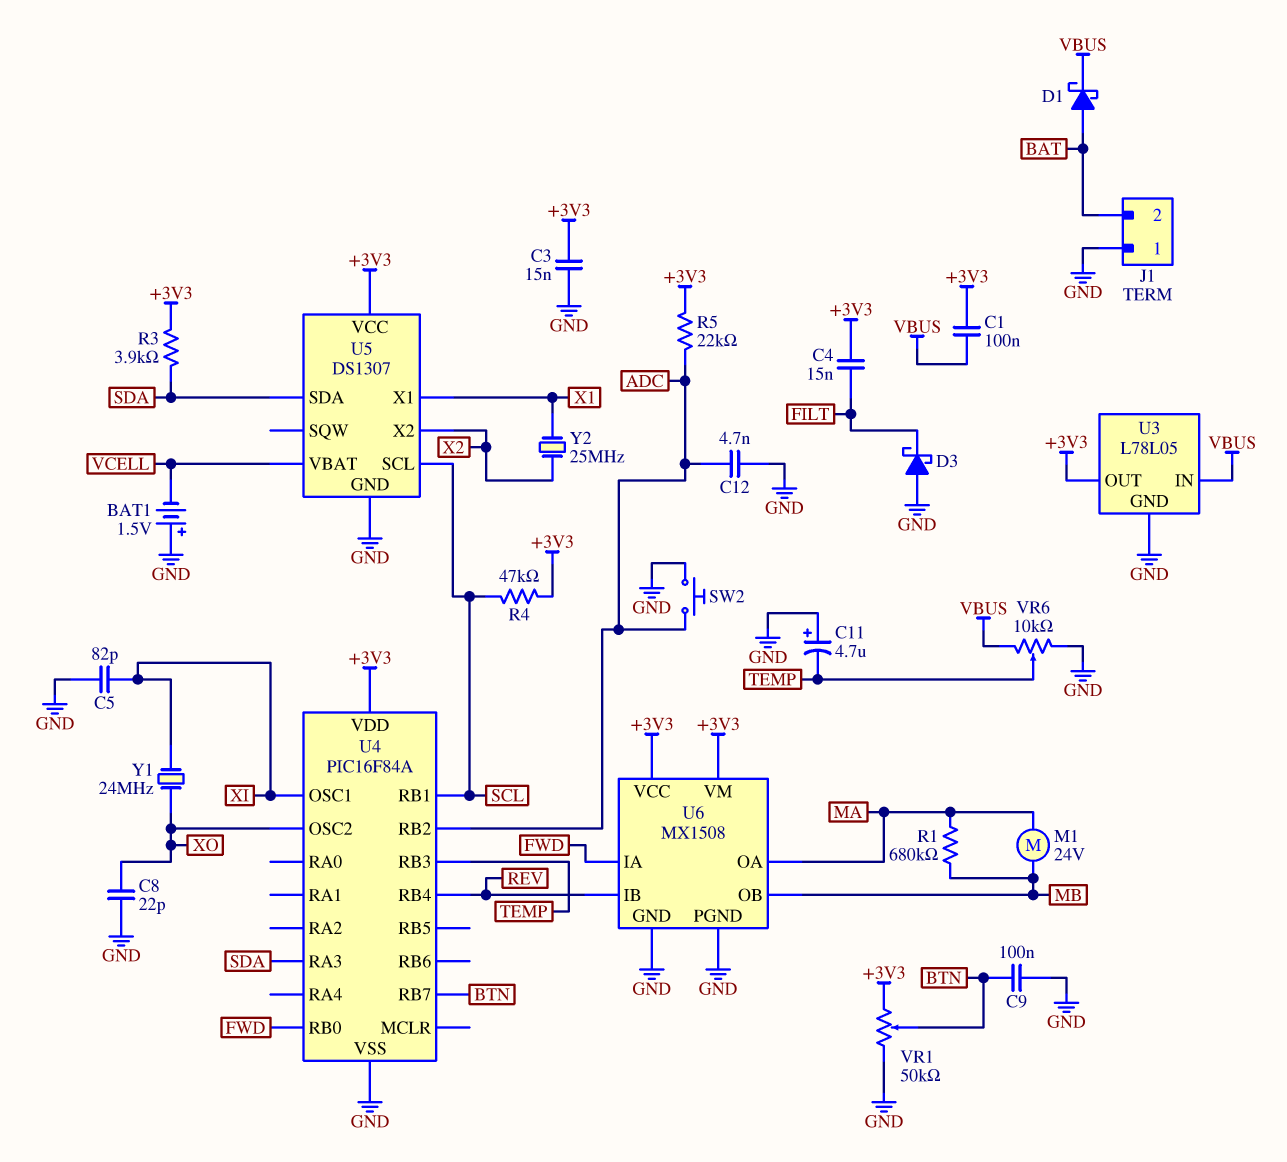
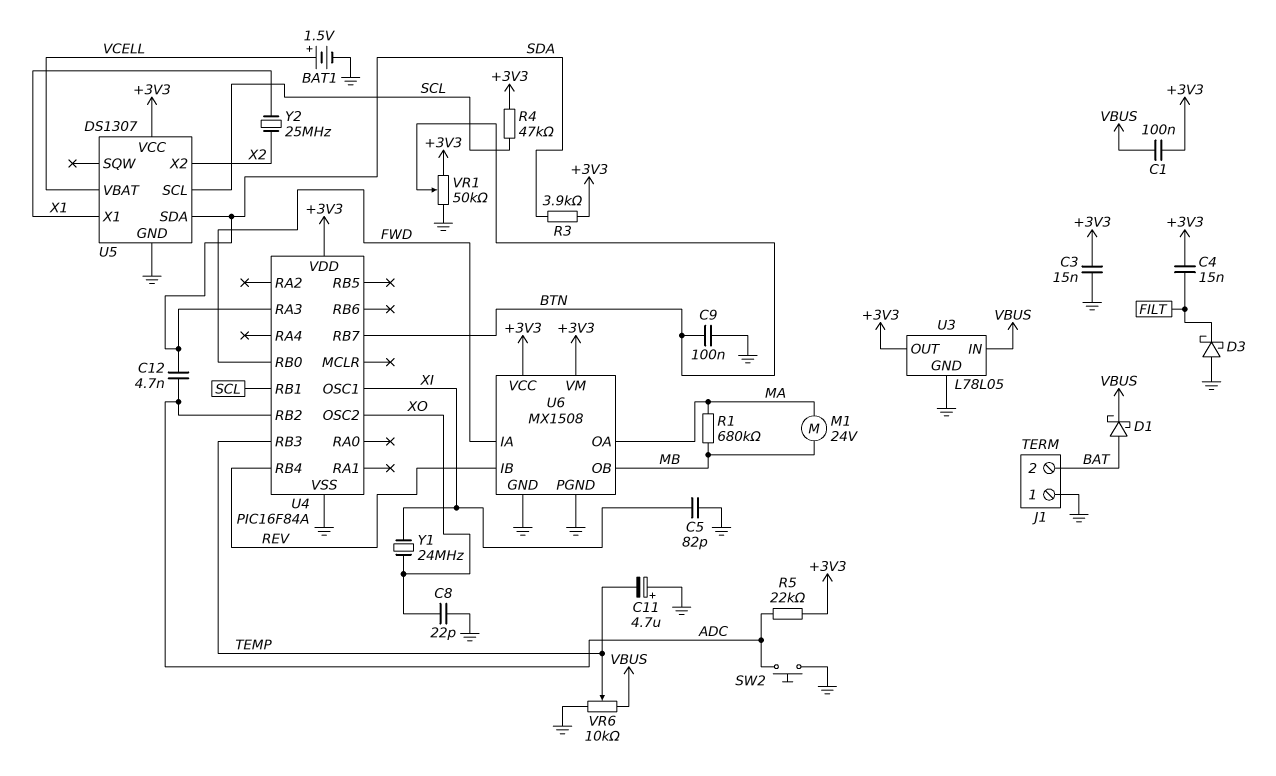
BAT1: 1.5V (plus GND, minus VCELL) -> 1.5V (plus VCELL, minus GND)
C12: 4.7nF (ADC, GND) -> 4.7nF (ADC, SDA)

